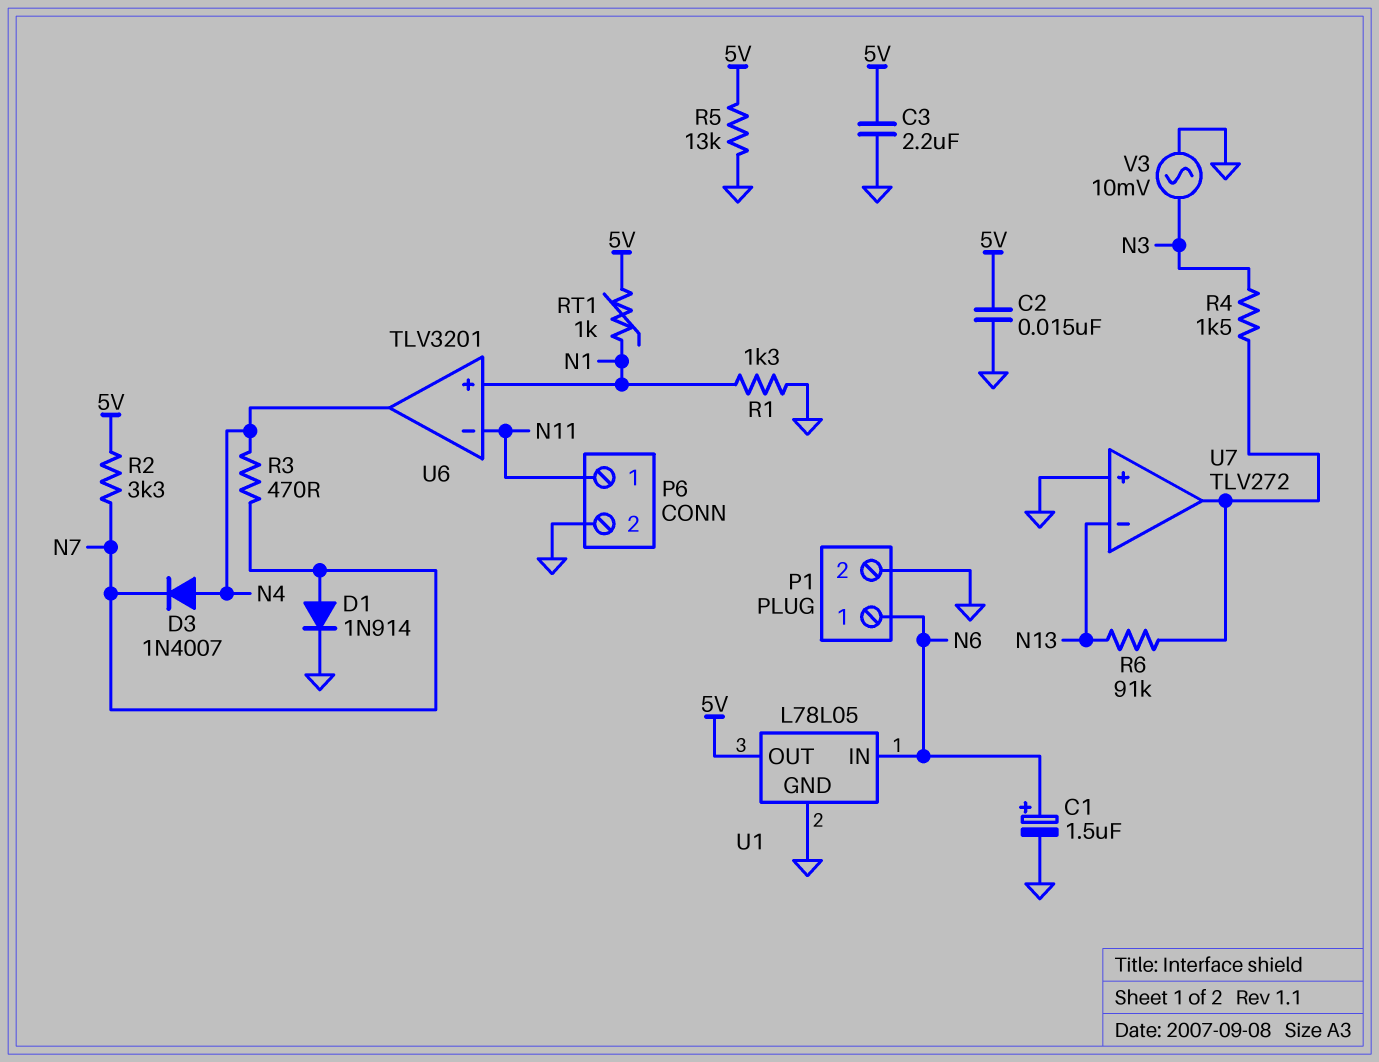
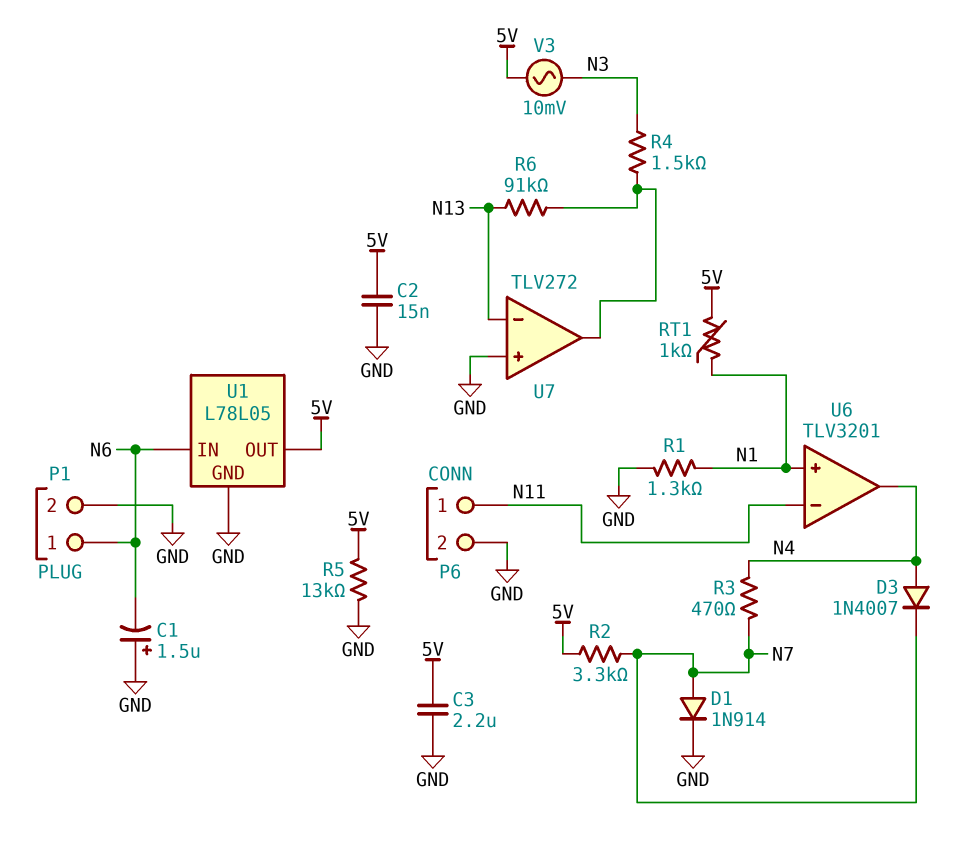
C1: 1.5uF (plus N6, minus GND) -> 1.5uF (plus GND, minus N6)
V3: AC 10mV (GND, N3) -> AC 10mV (5V, N3)

